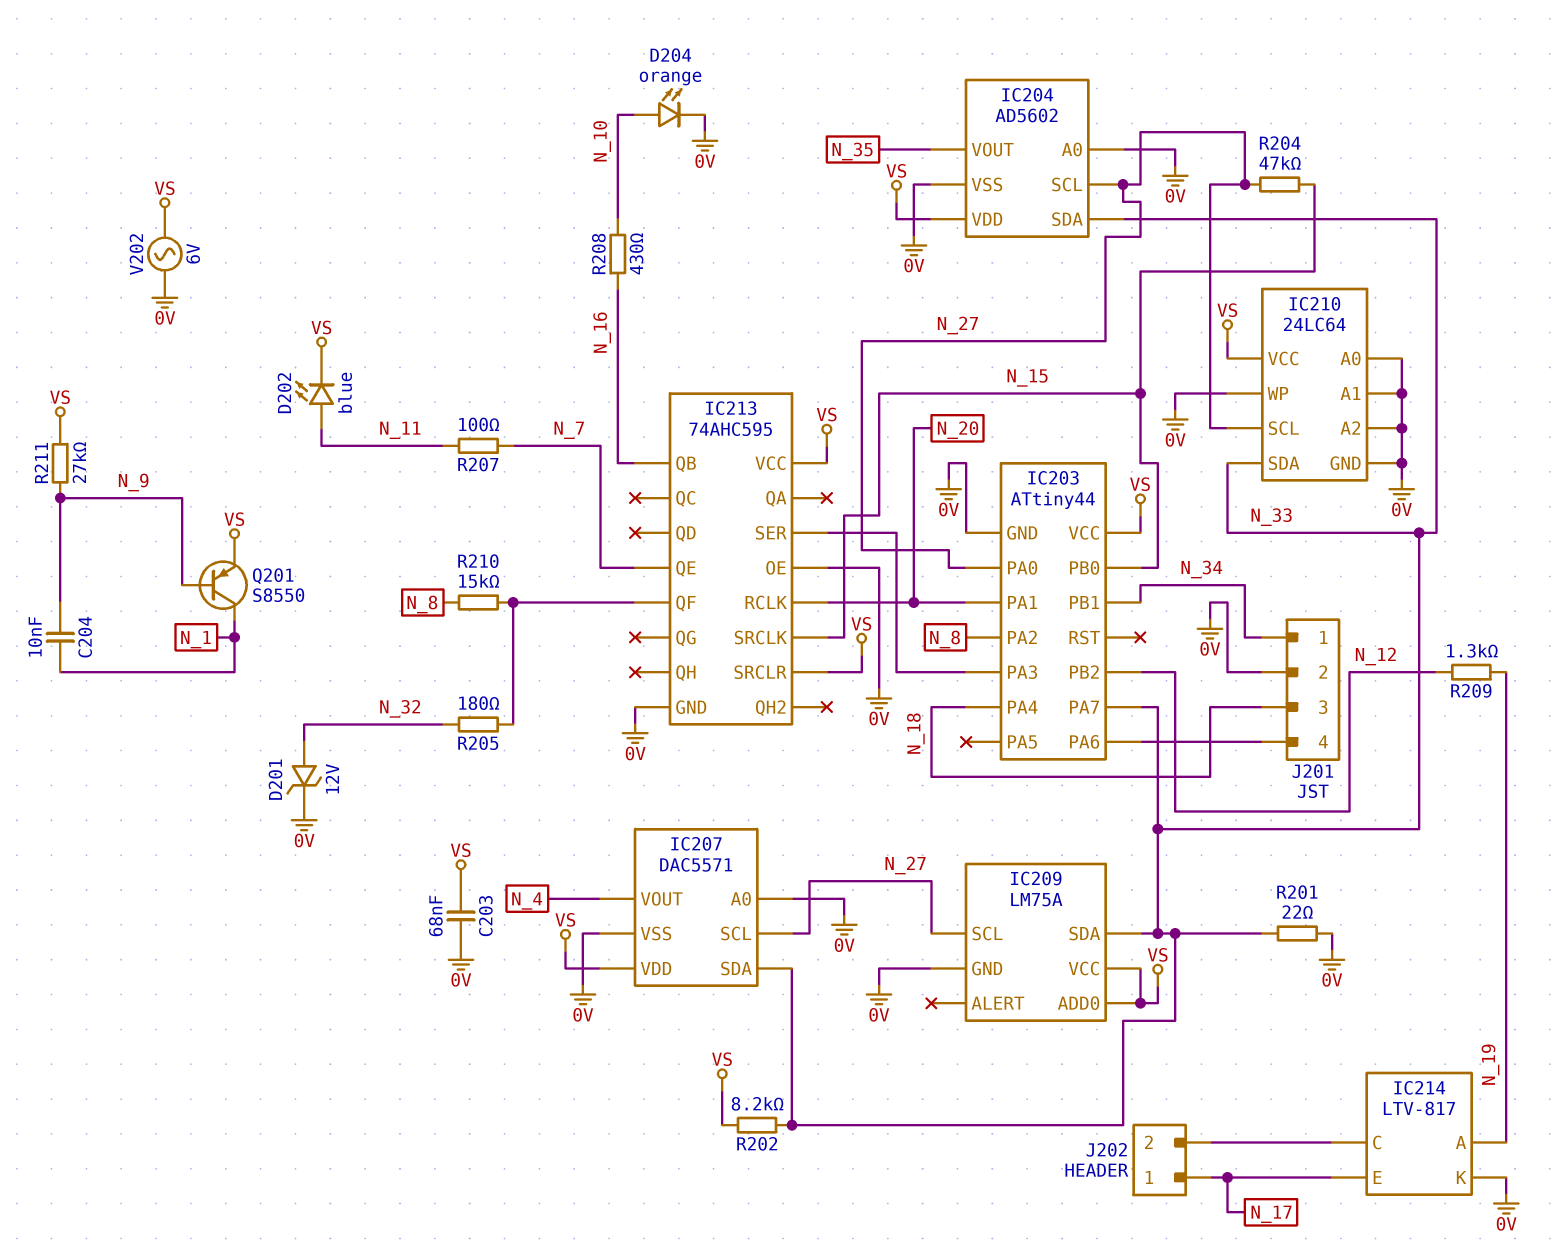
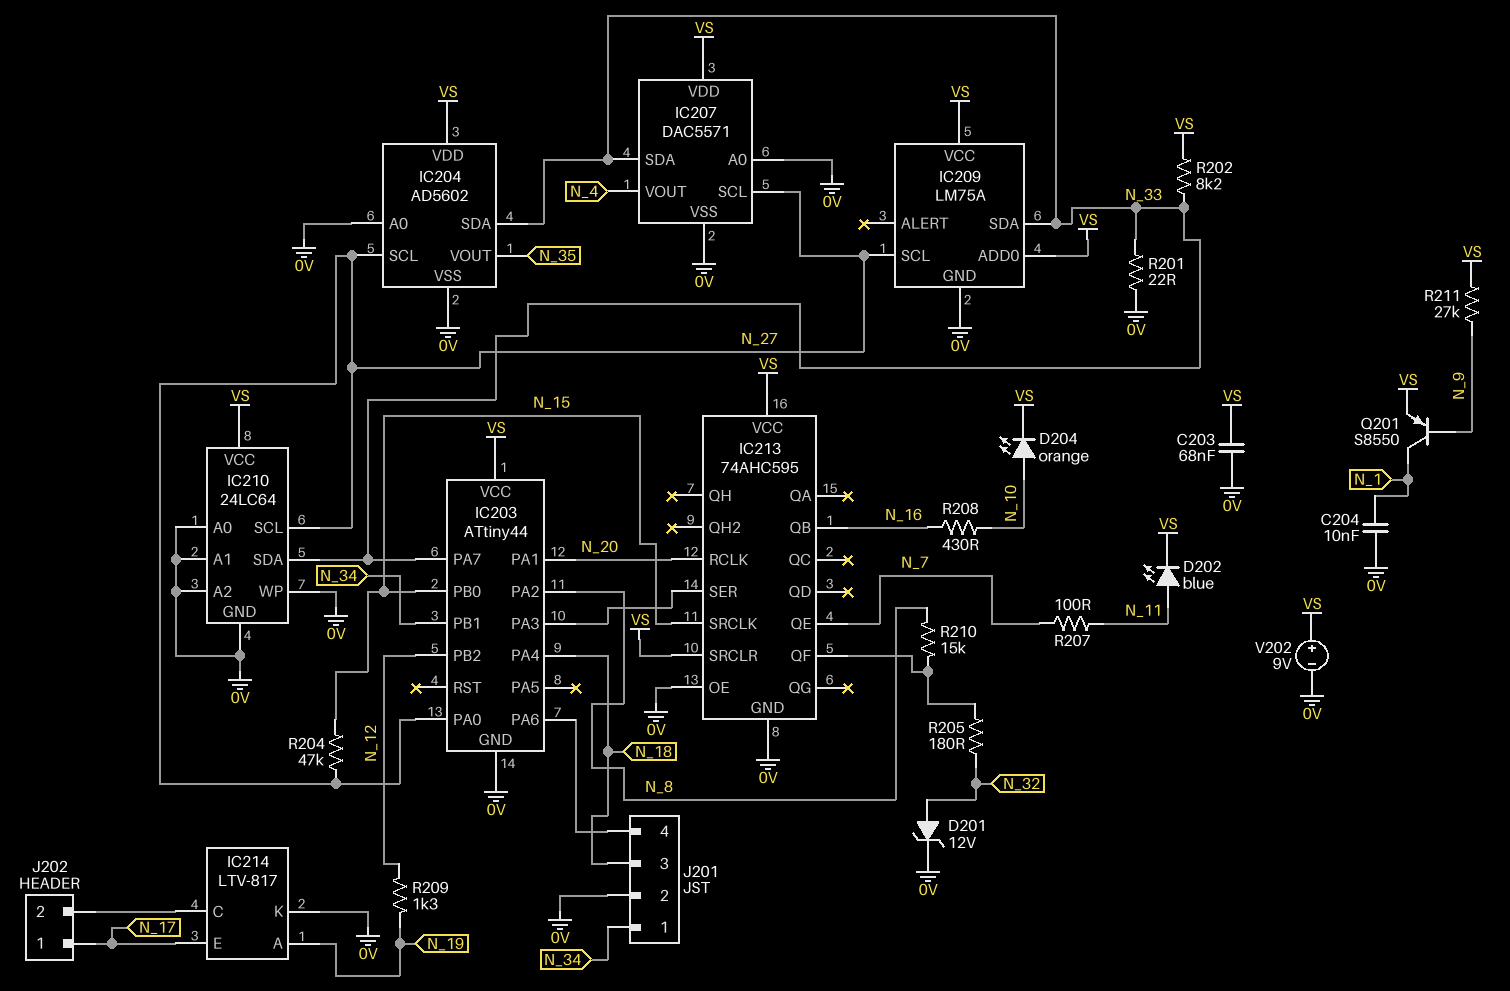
C204: 10nF (N_1, N_9) -> 10nF (0V, N_1)
D204: LED orange (A N_10, K 0V) -> LED orange (A N_10, K VS)
V202: AC 6V (0V, VS) -> 9V (plus VS, minus 0V)

